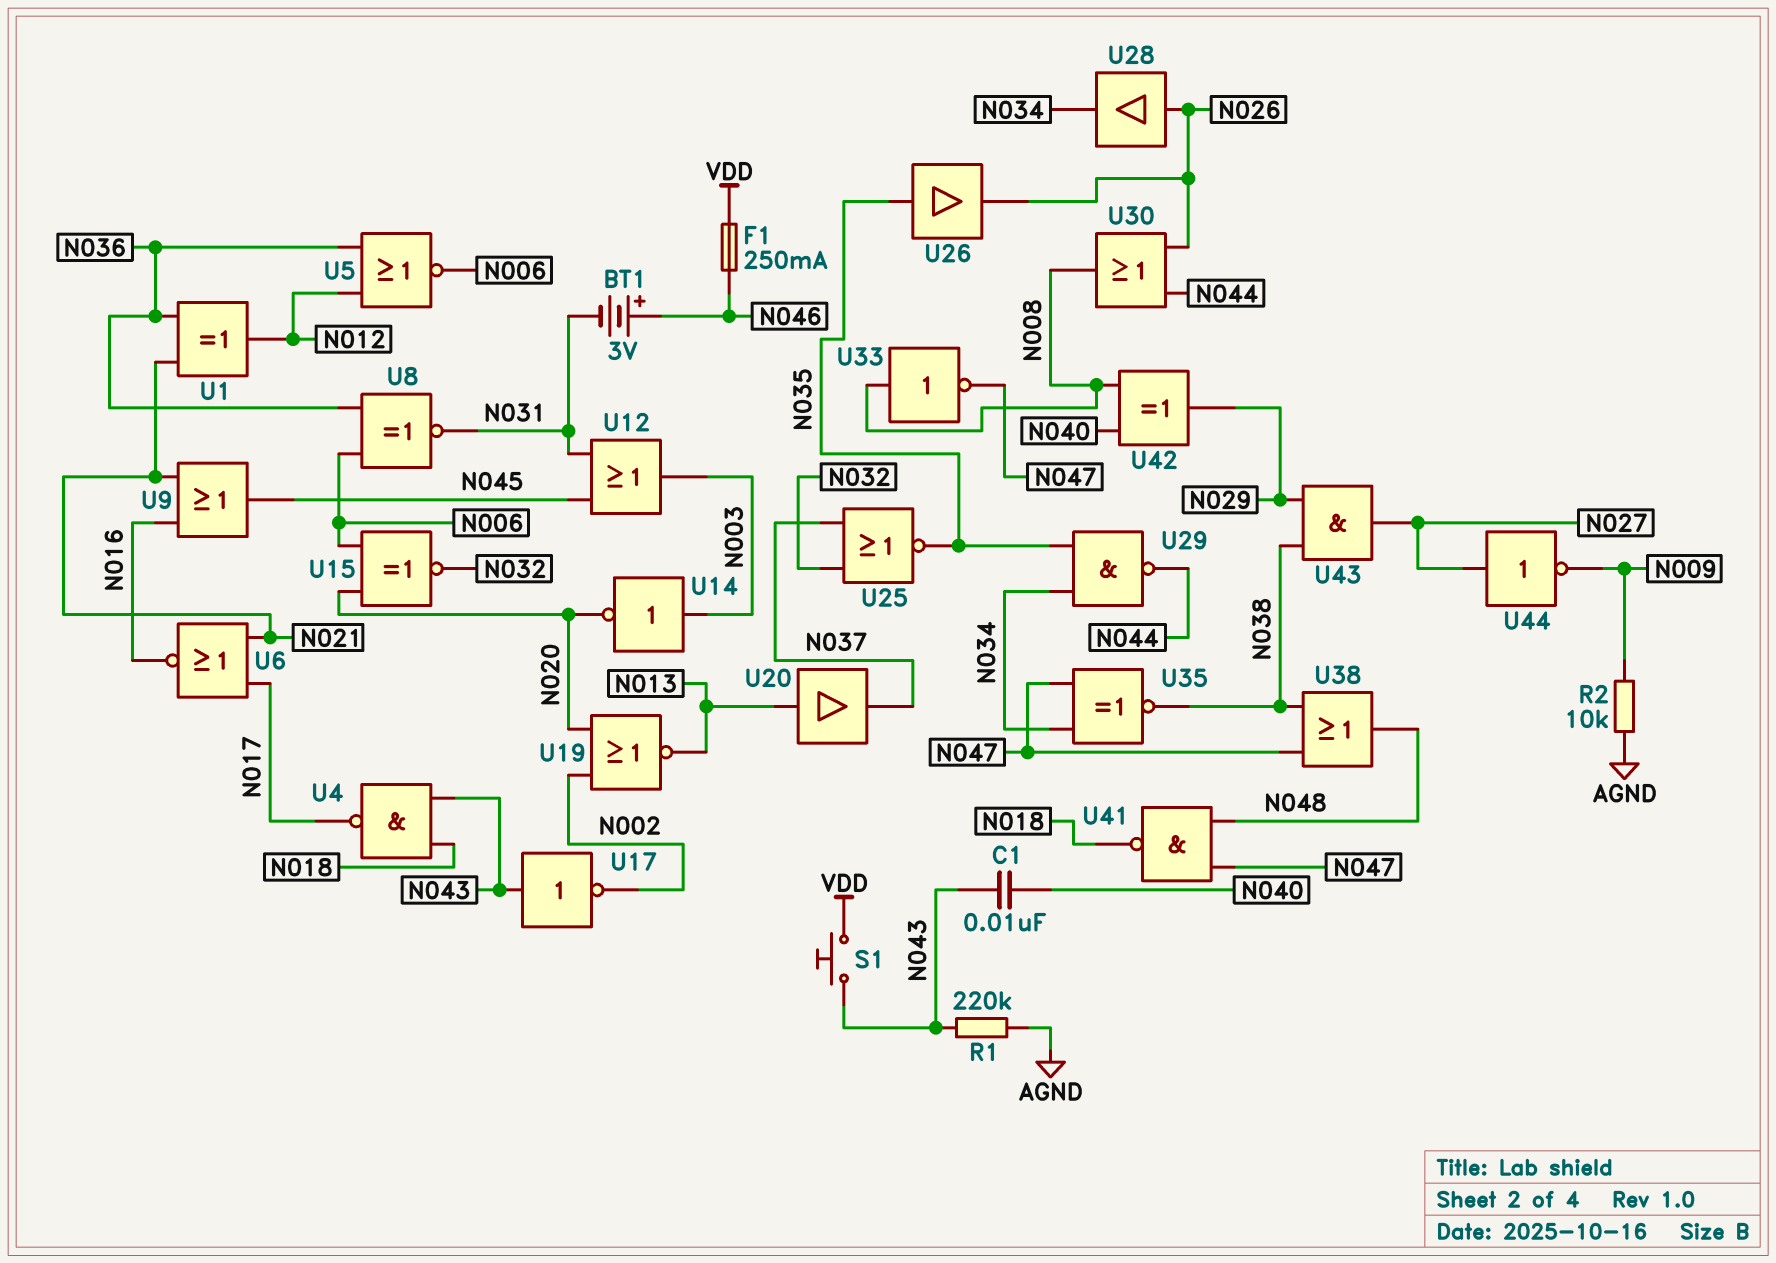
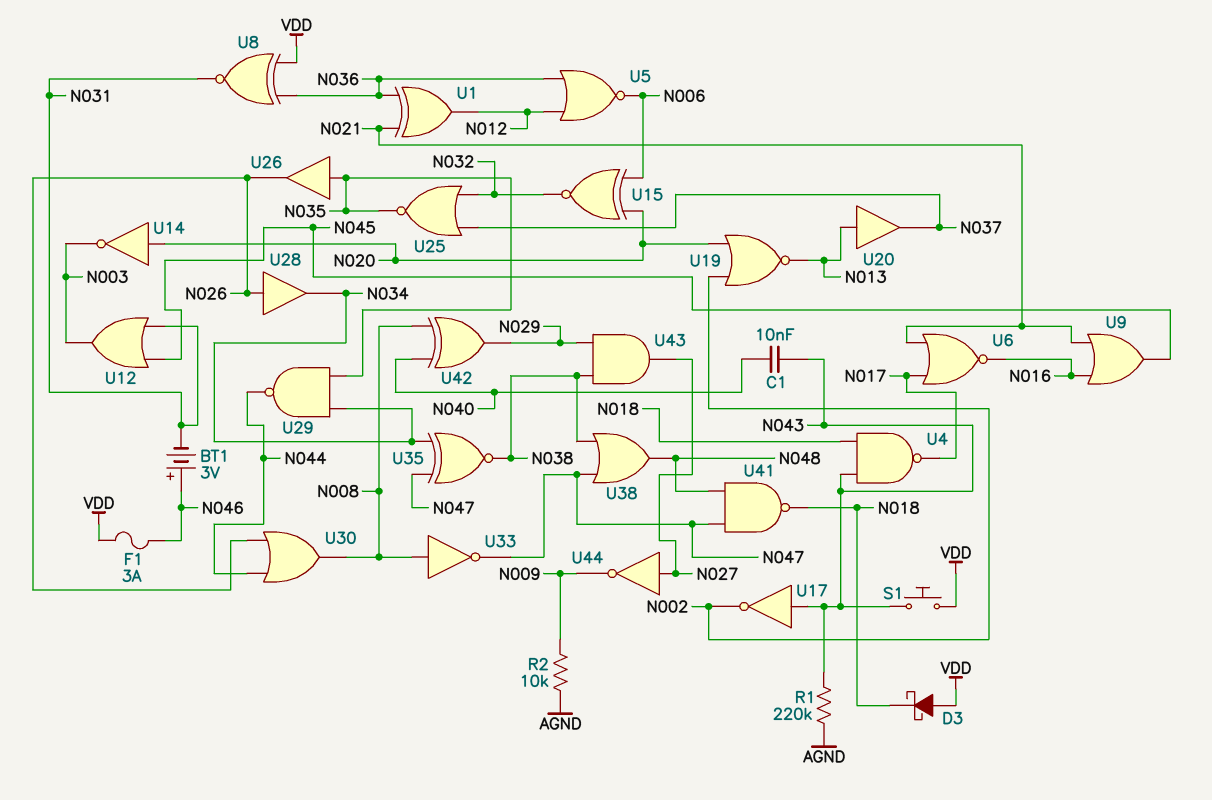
D3: none -> schottky (A VDD, K N018)
F1: 250mA (N046, VDD) -> 3A (N046, VDD)
U8: XNOR (in N006, in N036, out N031) -> XNOR (in N036, in VDD, out N031)
U14: NOT (in N003, out N020) -> NOT (in N020, out N003)

